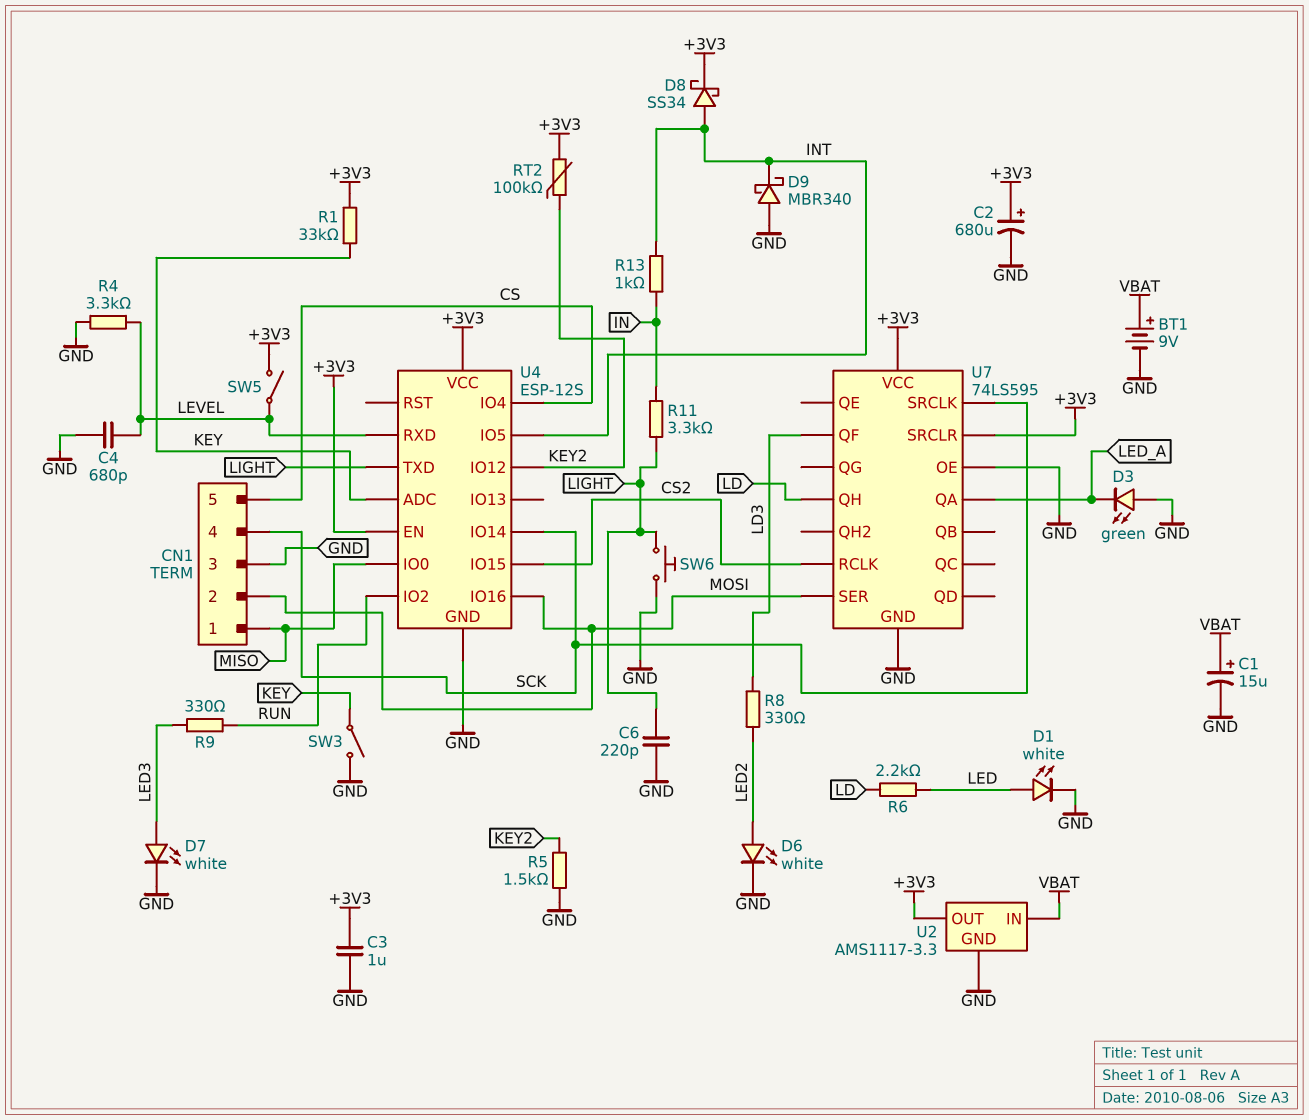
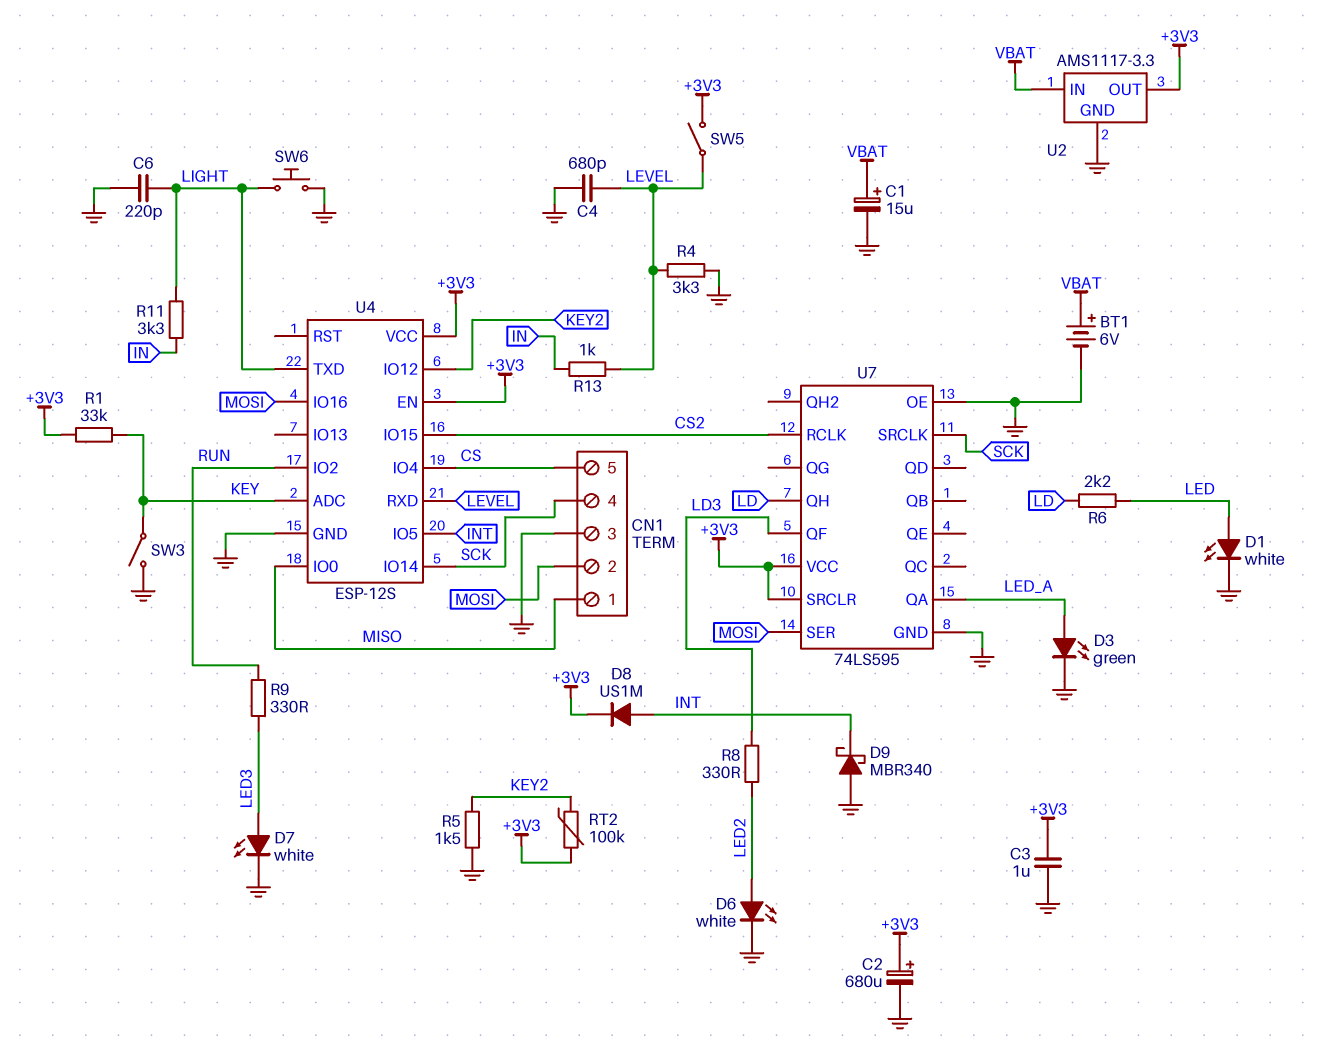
BT1: 9V (plus VBAT, minus GND) -> 6V (plus VBAT, minus GND)
D3: LED green (A GND, K LED_A) -> LED green (A LED_A, K GND)
D8: schottky SS34 (A INT, K +3V3) -> diode US1M (A INT, K +3V3)
R13: 1k (IN, INT) -> 1k (IN, LEVEL)

